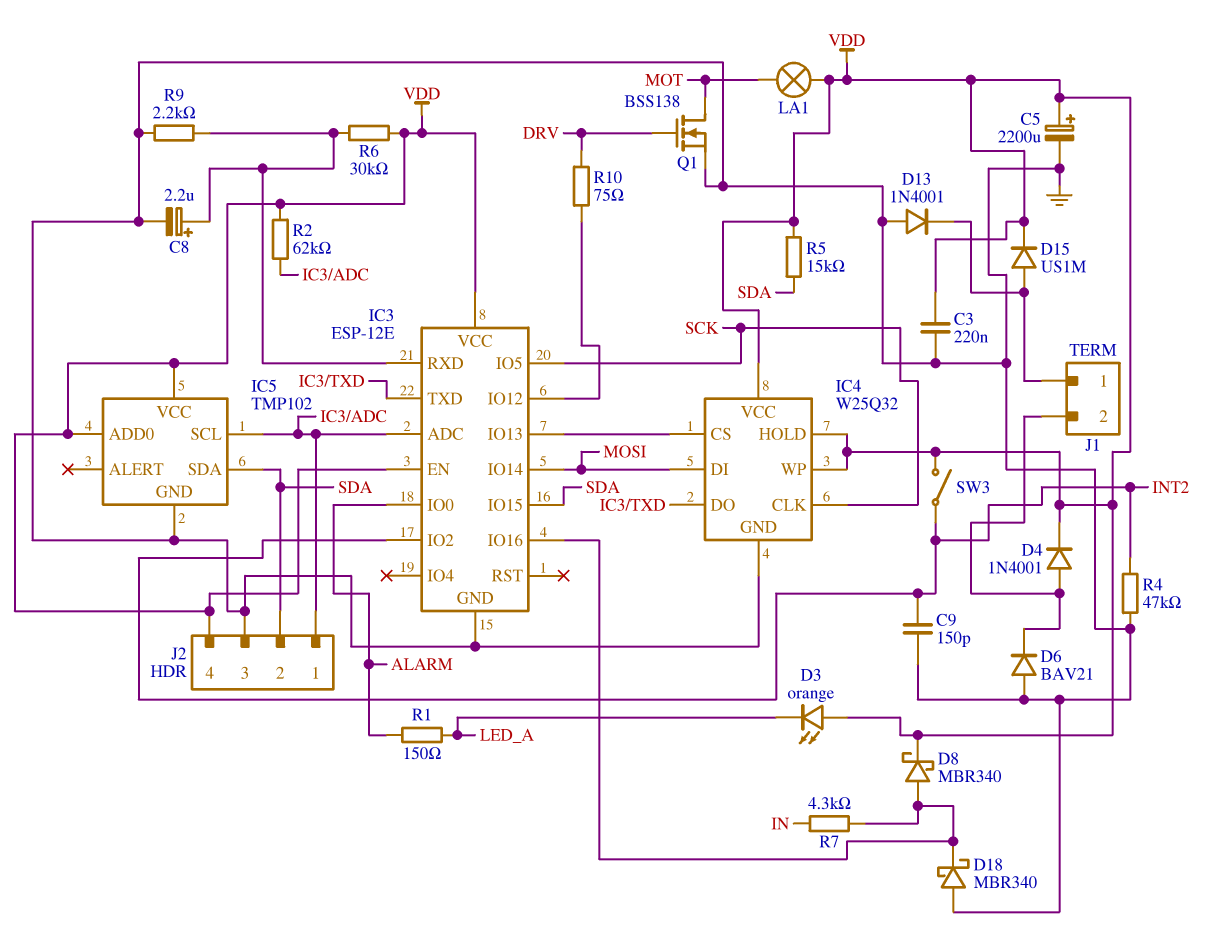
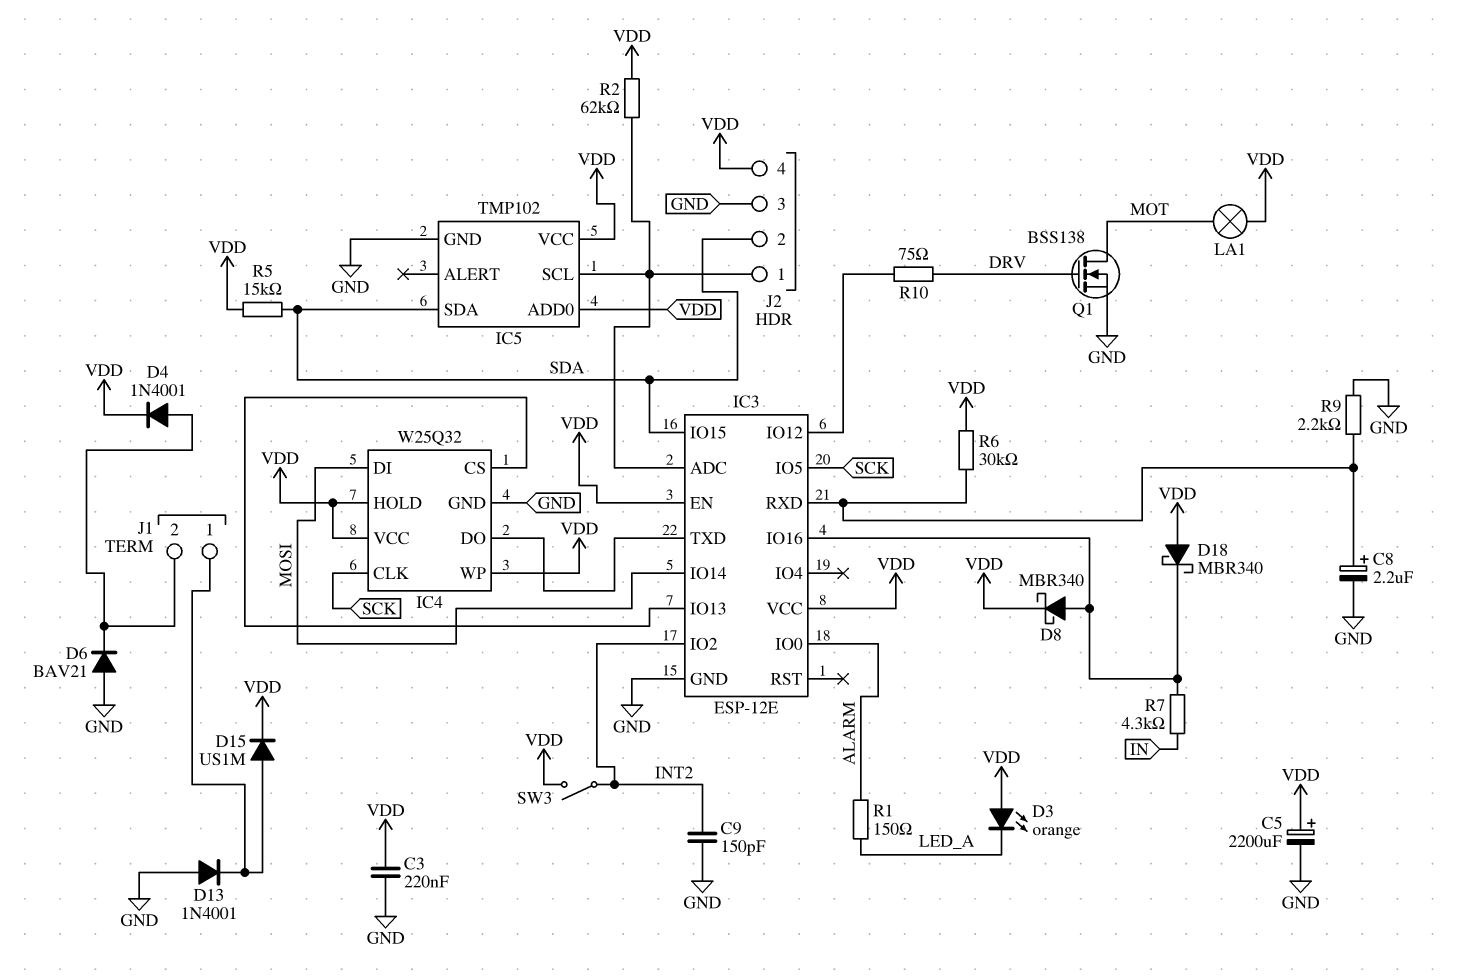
D18: schottky MBR340 (A GND, K IC3/IO16) -> schottky MBR340 (A VDD, K IC3/IO16)
R4: 47k (GND, INT2) -> none

